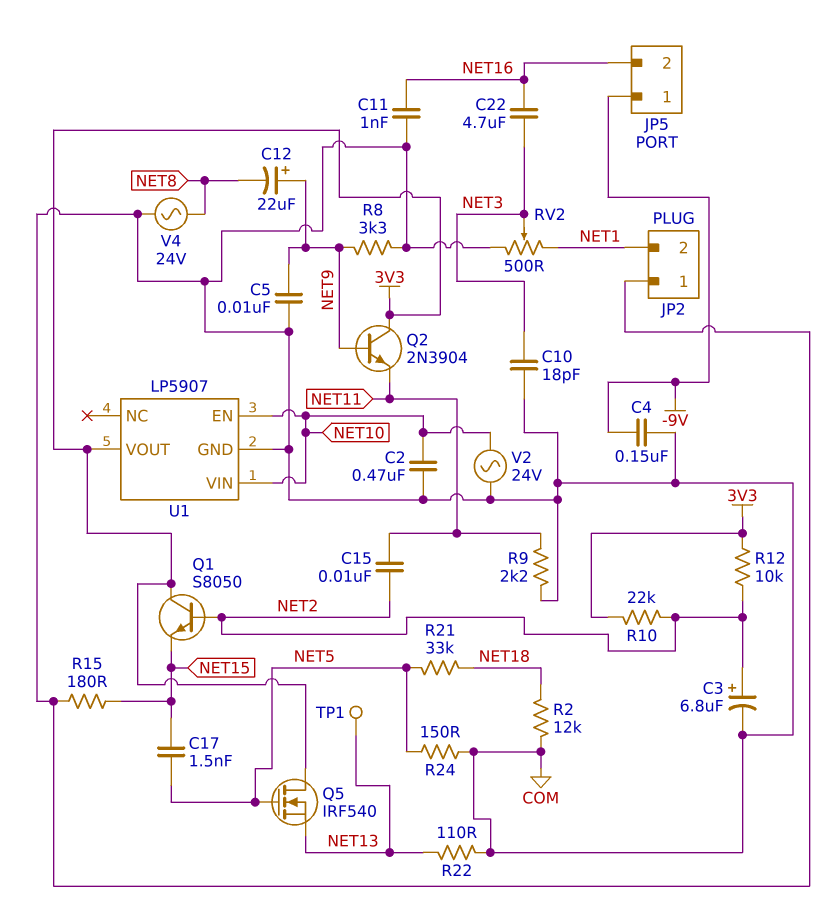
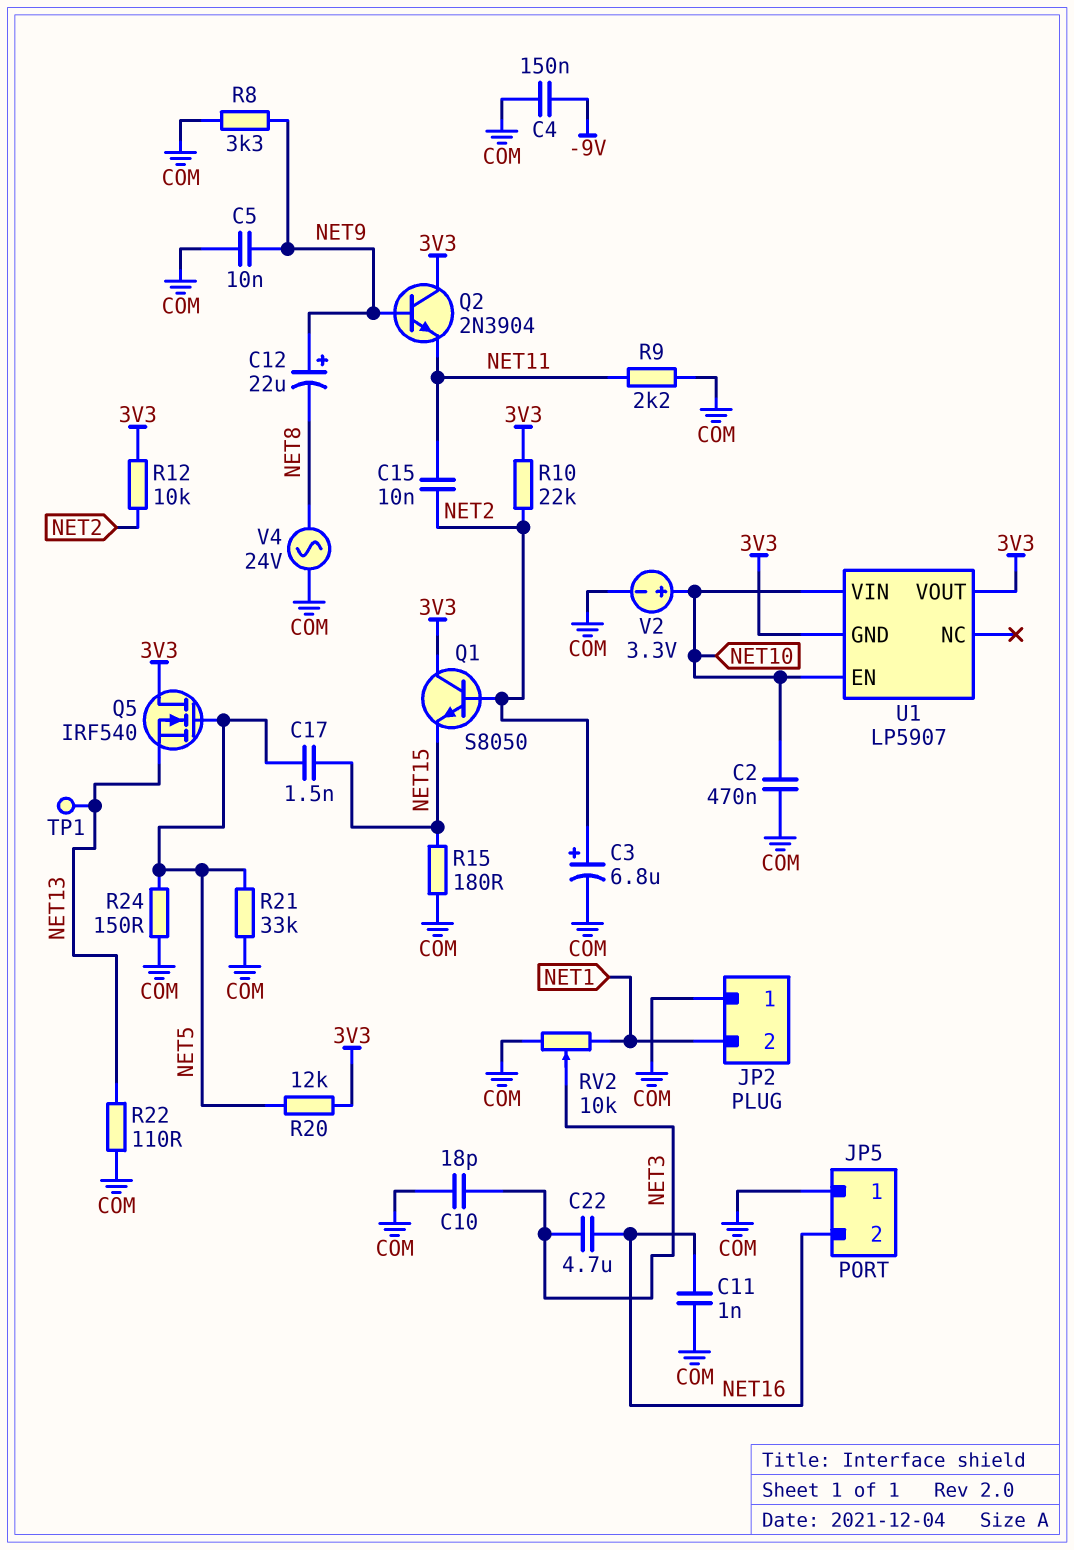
JP5 pin 1: -9V -> COM
R2: 12k (COM, NET18) -> none
R20: none -> 12k (3V3, NET5)
R21: 33k (NET5, NET18) -> 33k (COM, NET5)
RV2: 500 (COM, NET1, wiper NET3) -> 10k (COM, NET1, wiper NET3)
U1 pin GND: COM -> 3V3
V2: AC 24V (COM, NET10) -> 3.3V (plus NET10, minus COM)

